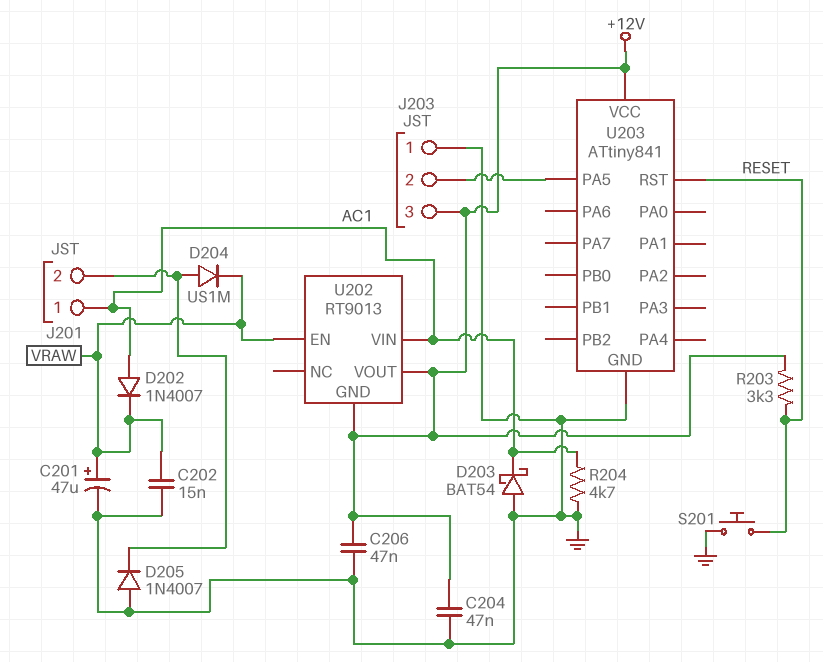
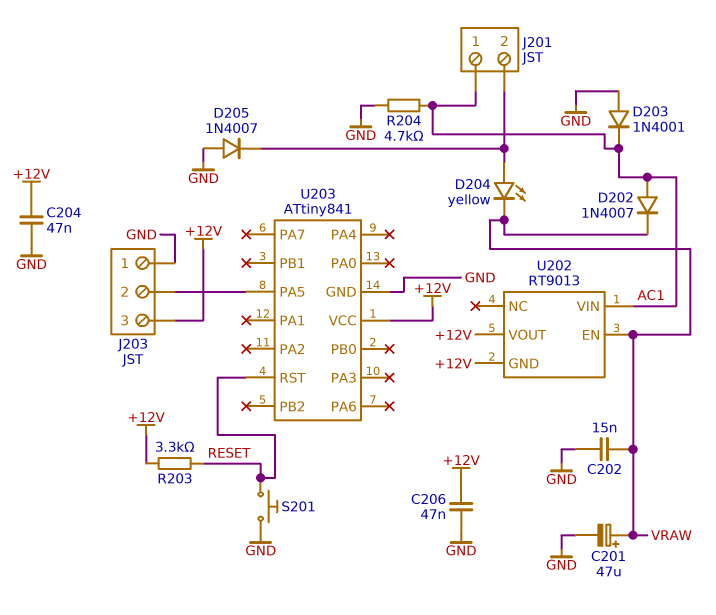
D203: schottky BAT54 (A GND, K AC1) -> diode 1N4001 (A GND, K AC1)
D204: diode US1M (A J201/2, K VRAW) -> LED yellow (A J201/2, K VRAW)

